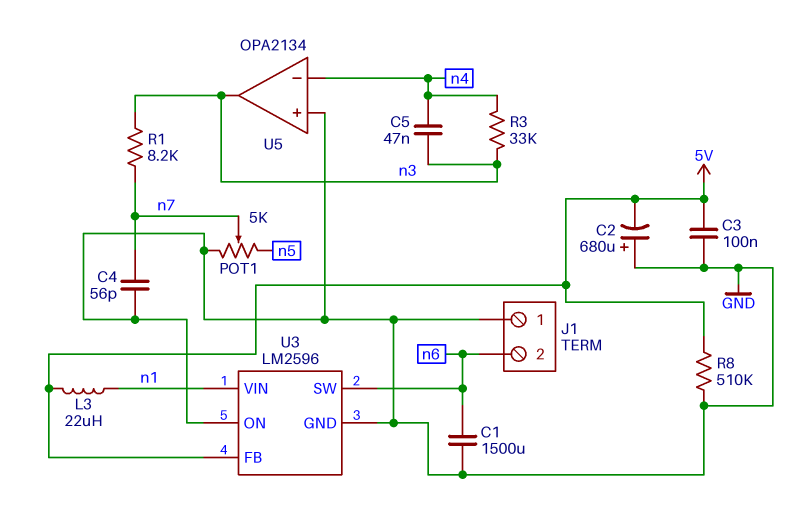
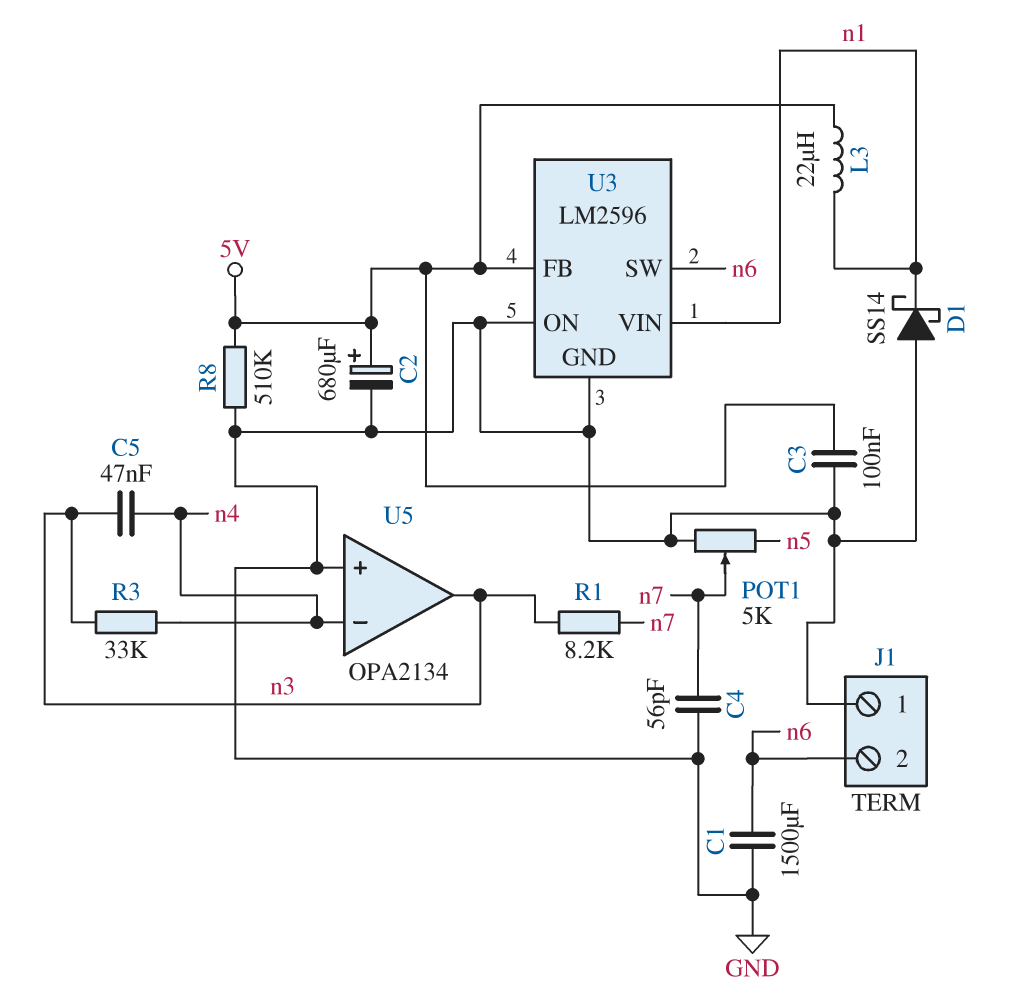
C2: 680uF (plus GND, minus 5V) -> 680uF (plus 5V, minus GND)
D1: none -> schottky SS14 (A GND, K n1)

